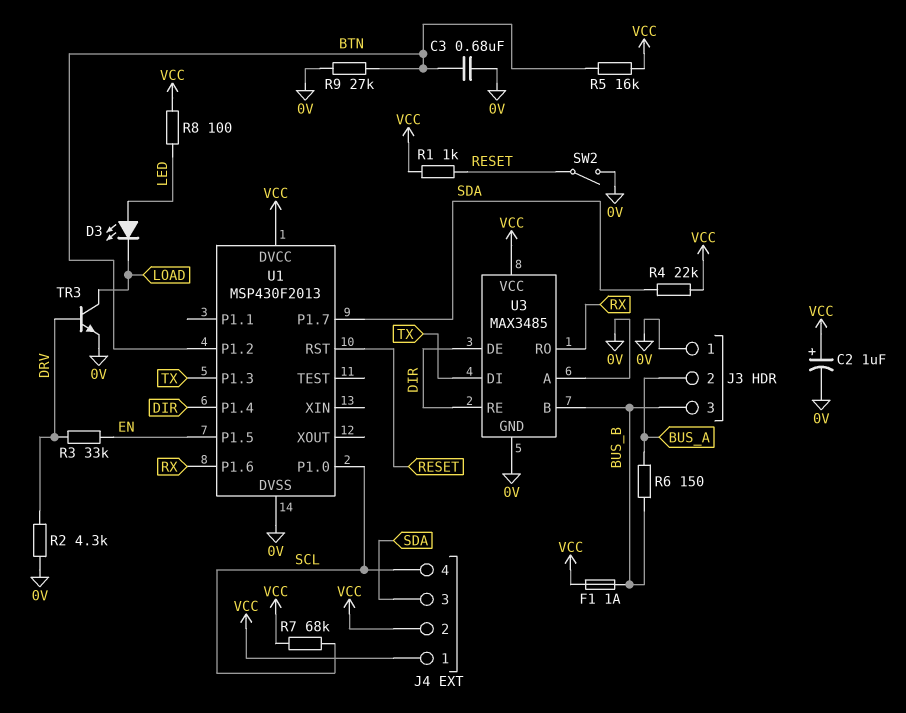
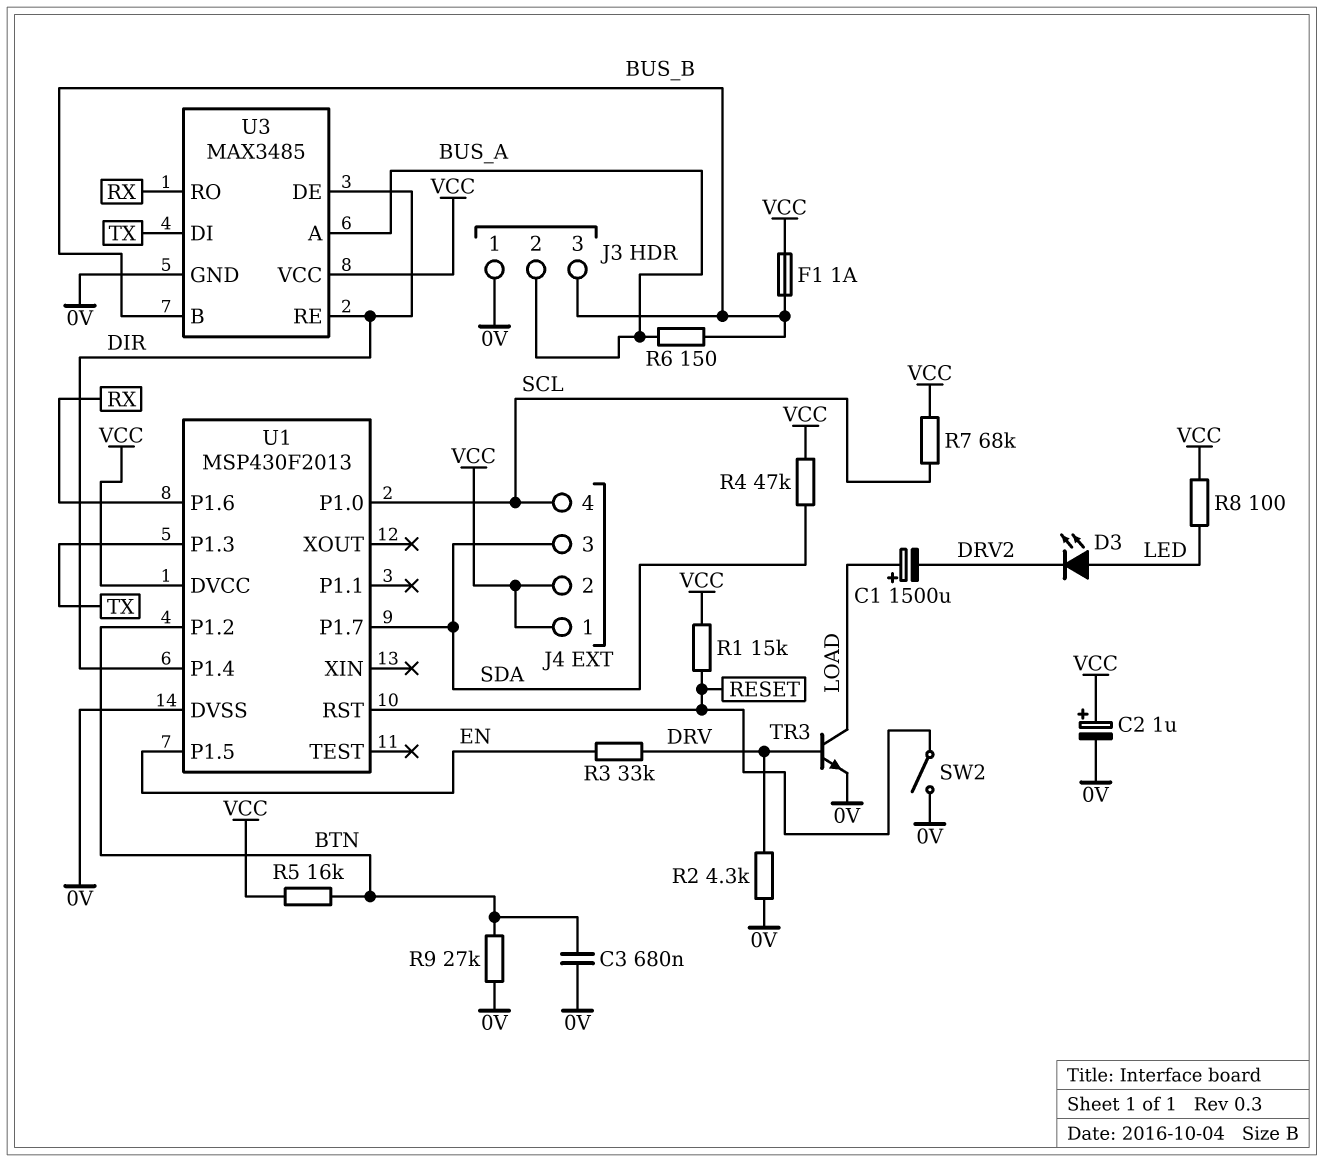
C1: none -> 1500uF (plus LOAD, minus DRV2)
D3: LED (A LED, K LOAD) -> LED (A LED, K DRV2)
R1: 1k (RESET, VCC) -> 15k (RESET, VCC)
R4: 22k (SDA, VCC) -> 47k (SDA, VCC)
U3 pin A: 0V -> BUS_A

